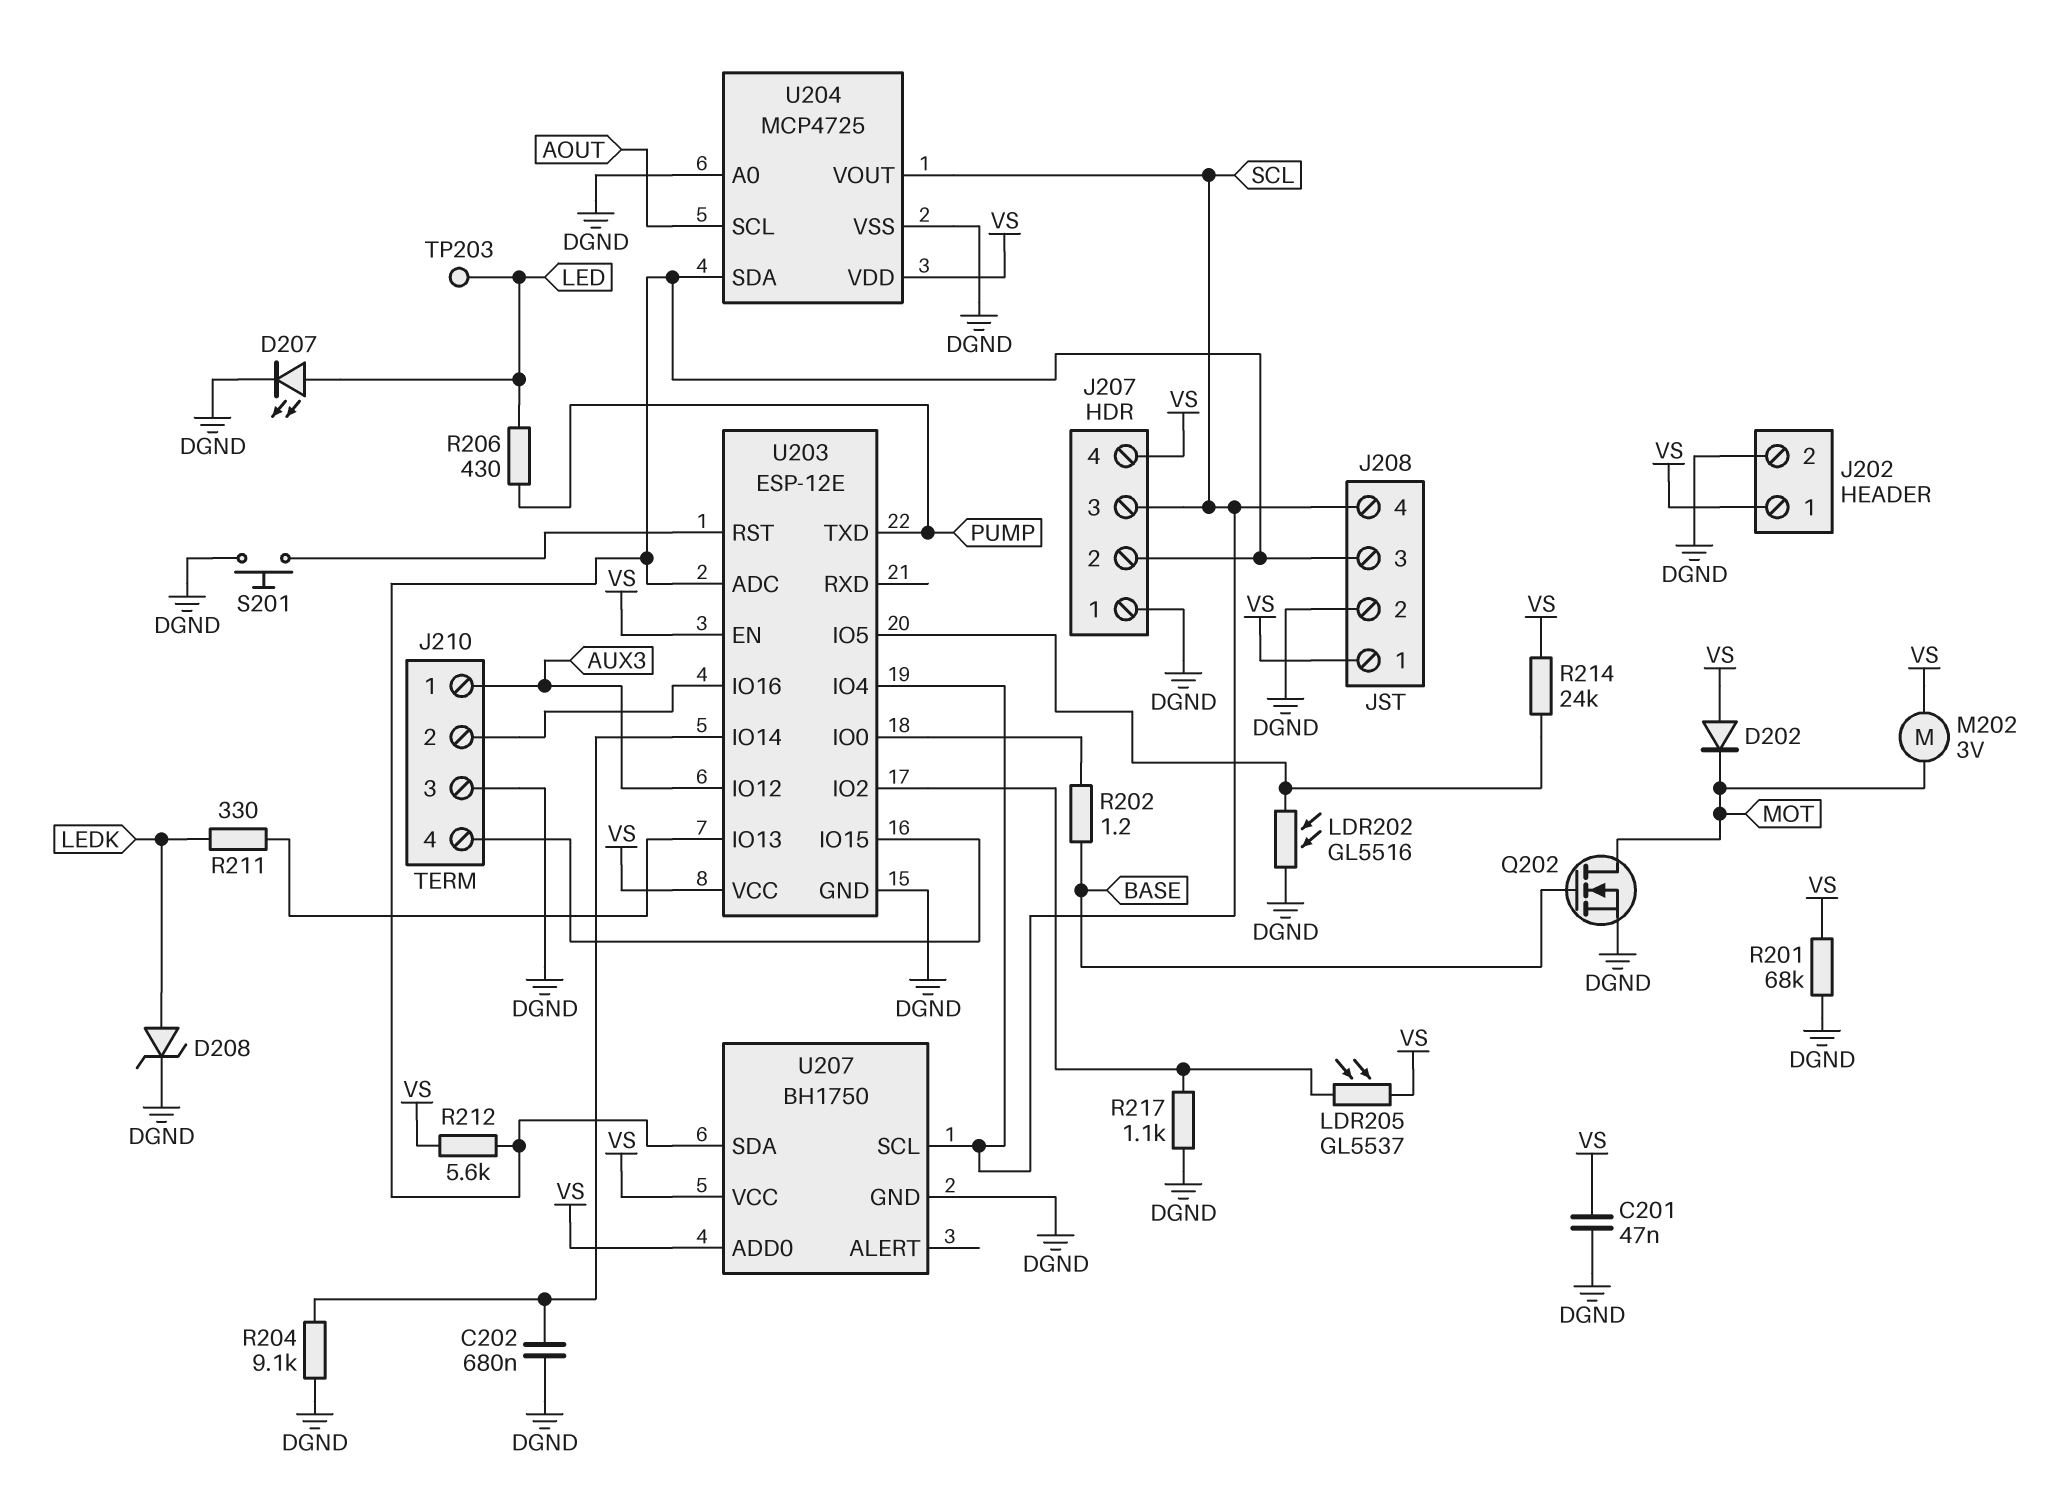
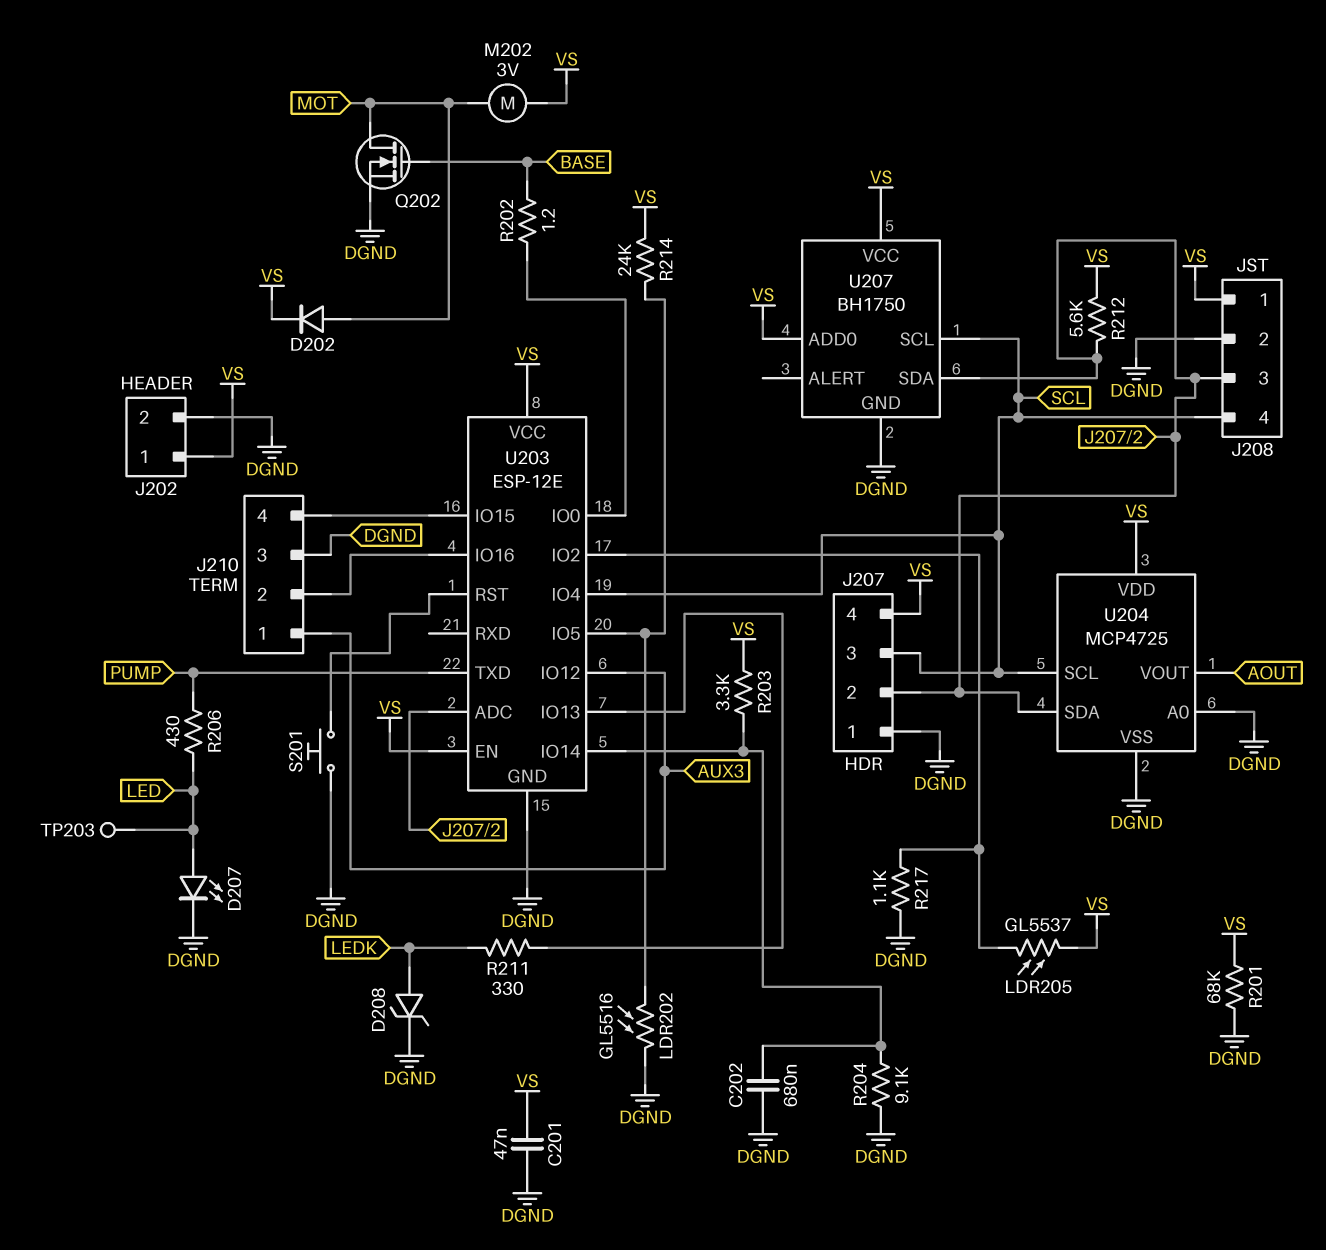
D202: diode (A VS, K MOT) -> diode (A MOT, K VS)
R203: none -> 3.3k (U203/IO14, VS)
U204 pin SCL: AOUT -> SCL
U204 pin VOUT: SCL -> AOUT

